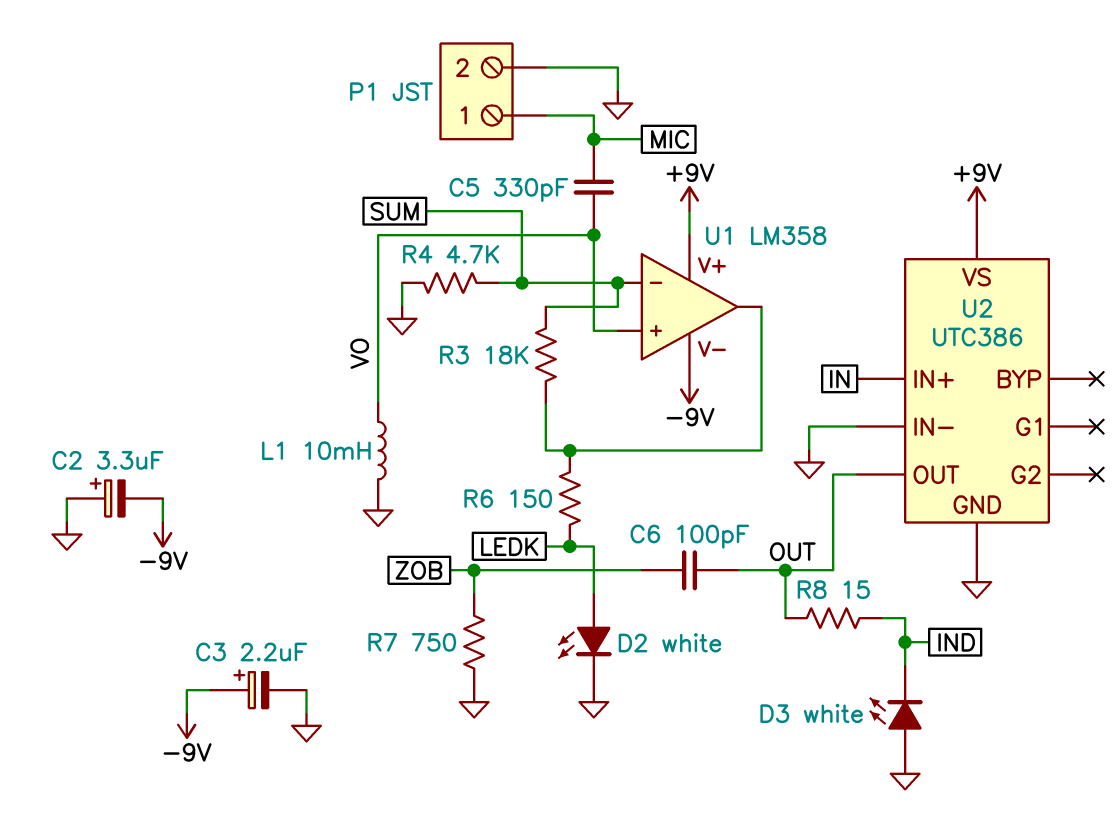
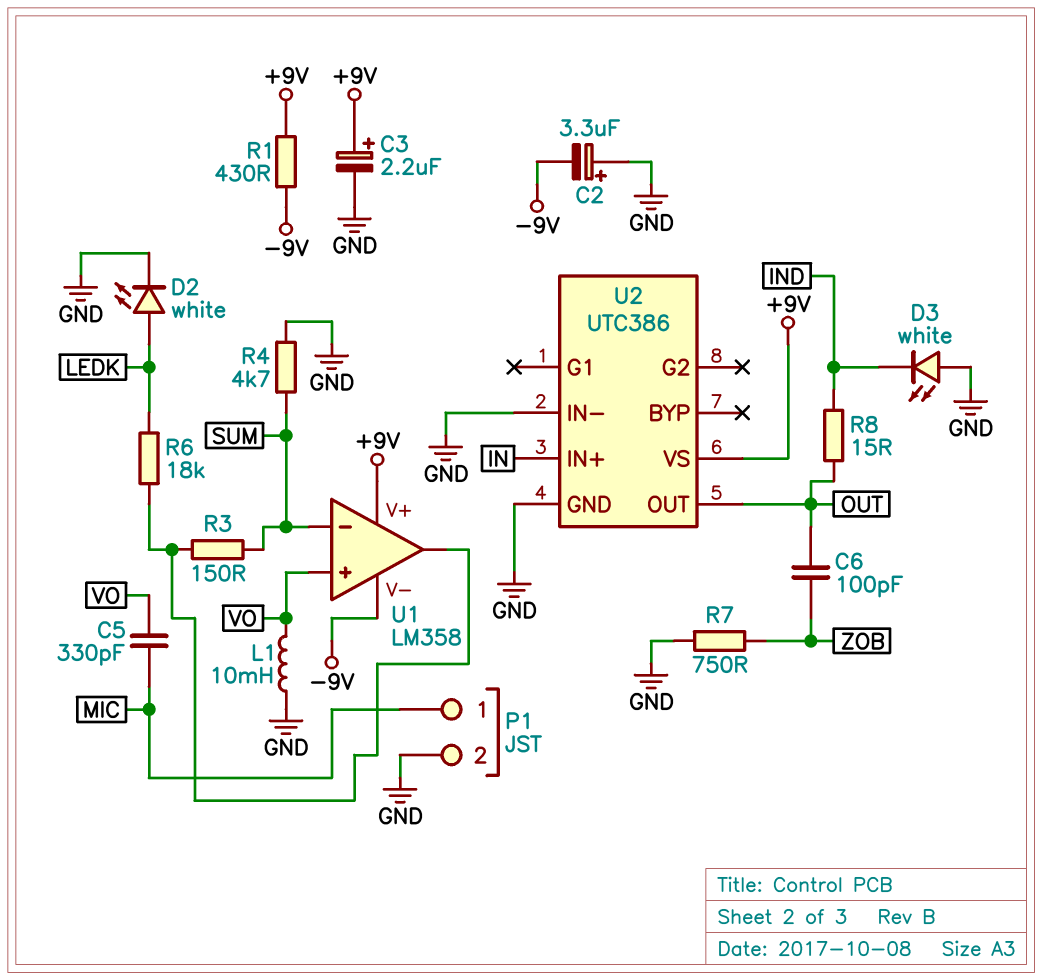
C3: 2.2uF (plus -9V, minus GND) -> 2.2uF (plus +9V, minus GND)
R1: none -> 430 (+9V, -9V)
R3: 18k (SUM, U1/out) -> 150 (SUM, U1/out)
R6: 150 (LEDK, U1/out) -> 18k (LEDK, U1/out)

